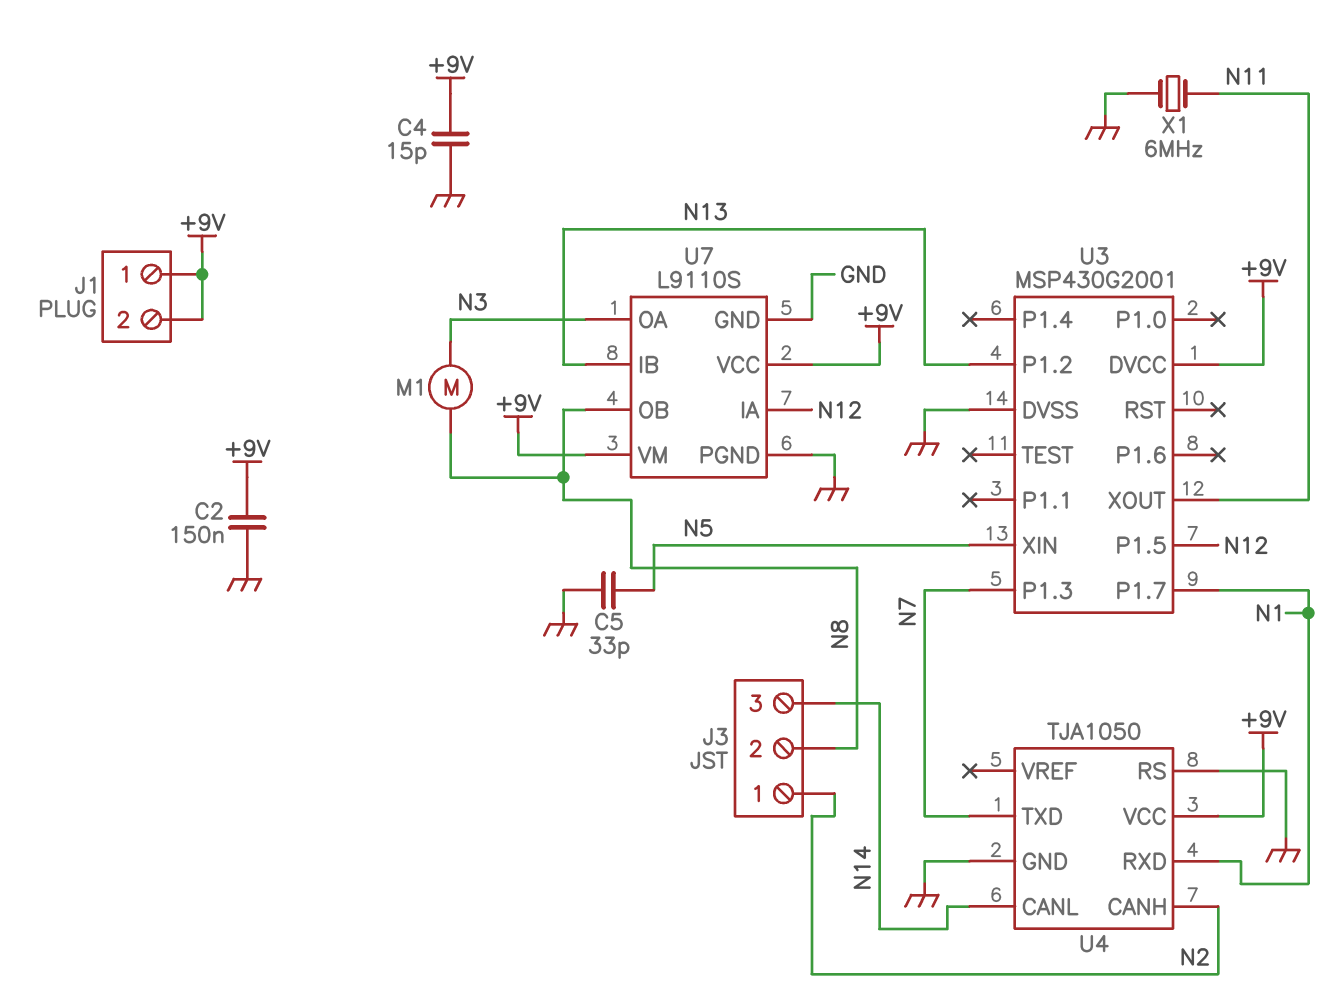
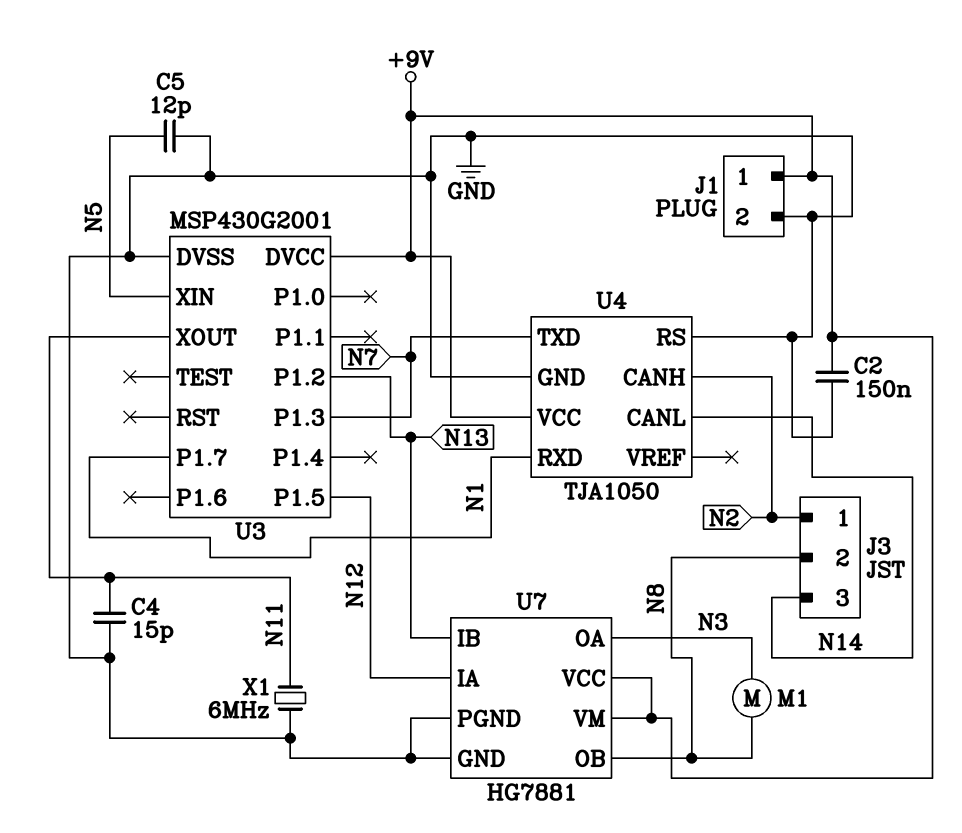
C4: 15pF (+9V, GND) -> 15pF (GND, N11)
C5: 33pF (GND, N5) -> 12pF (GND, N5)
J1 pin 2: +9V -> GND
U7: L9110S -> HG7881

